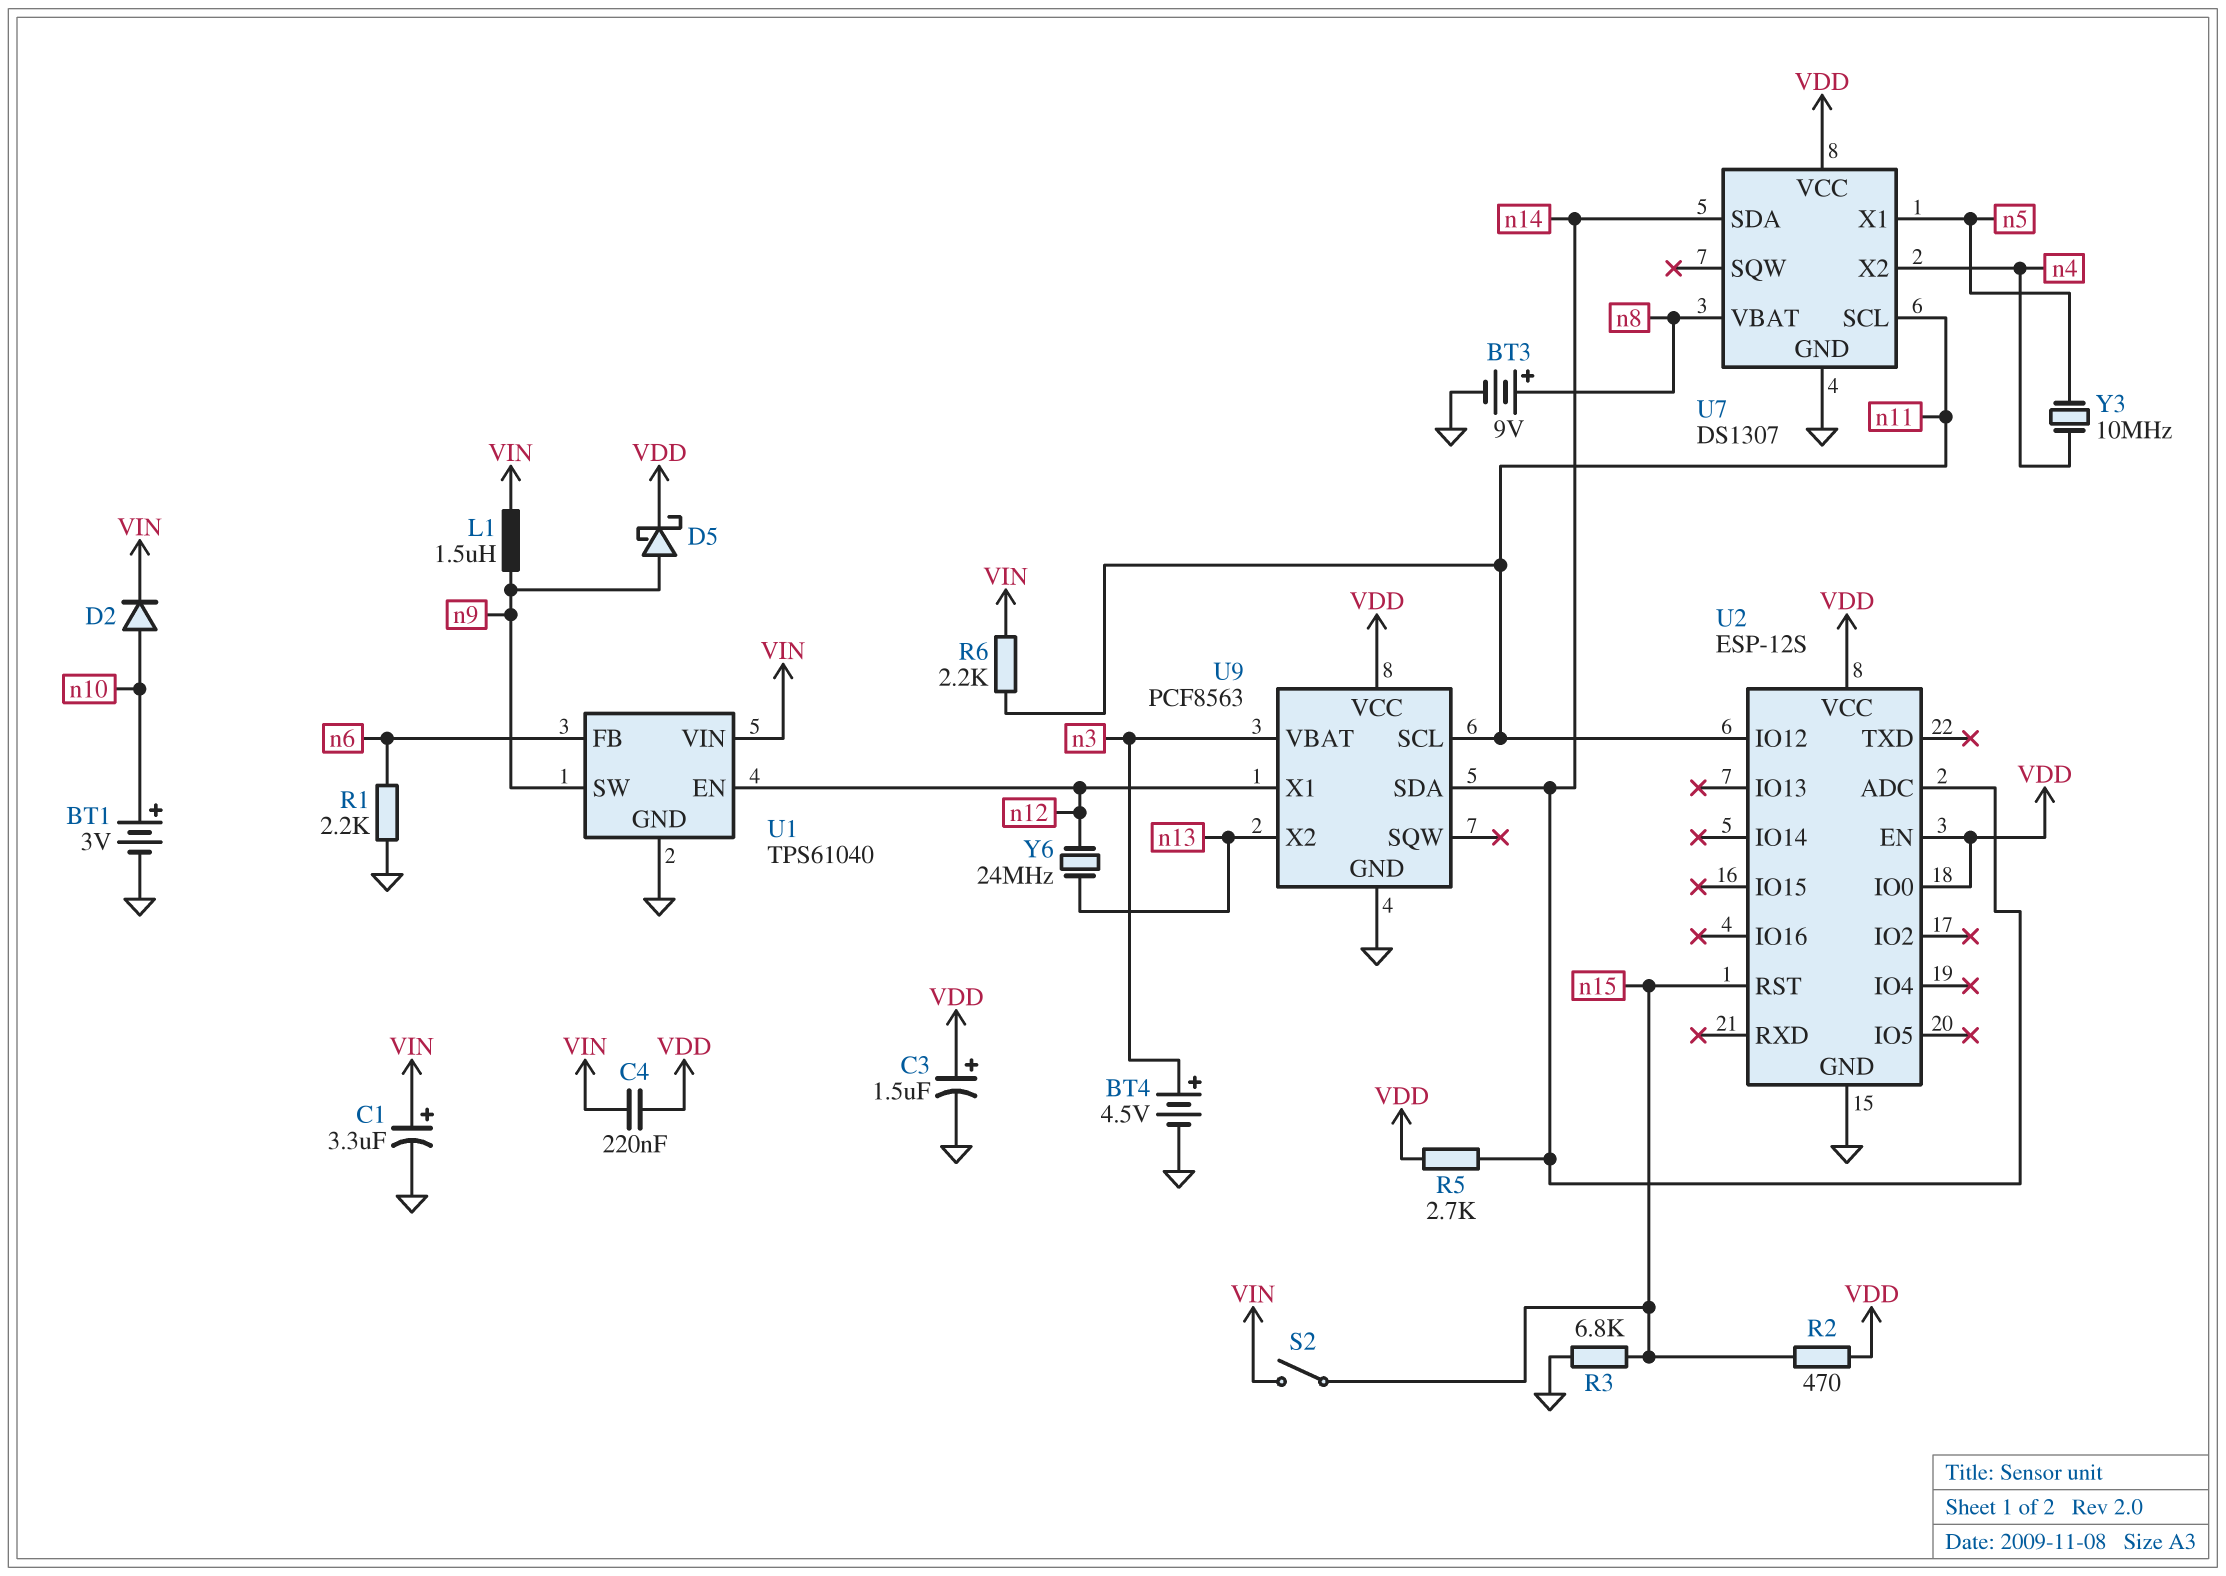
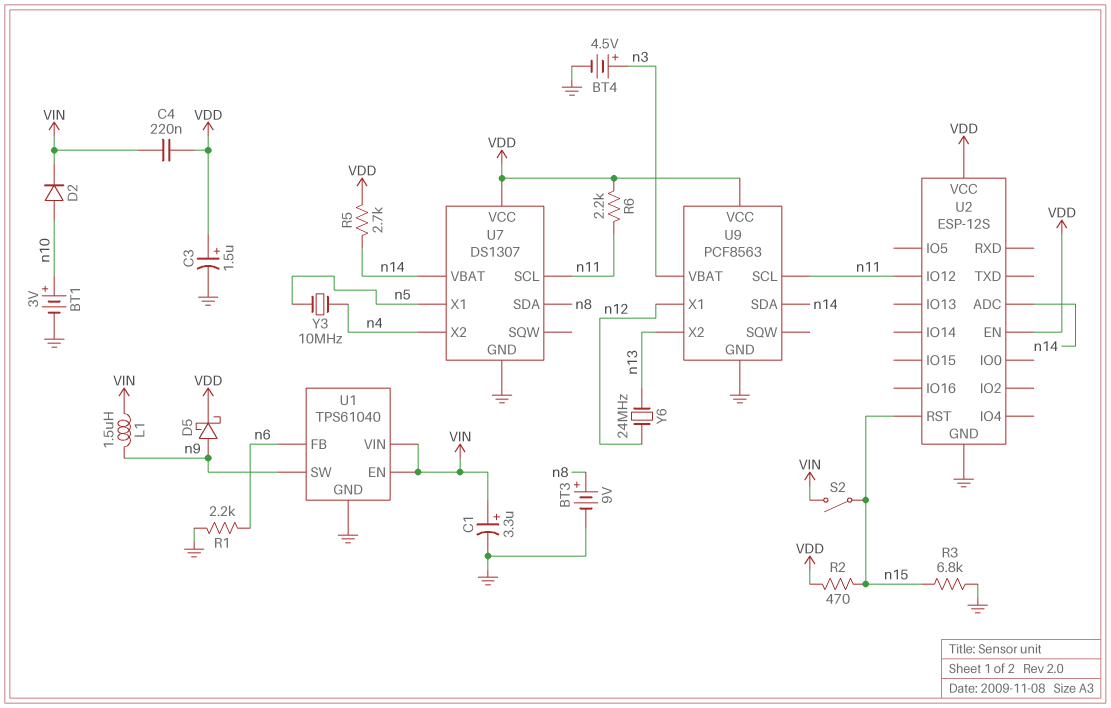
R6: 2.2k (VIN, n11) -> 2.2k (VDD, n11)
U1 pin EN: n12 -> VIN
U2 pin IO0: VDD -> none
U7 pin SDA: n14 -> n8
U7 pin VBAT: n8 -> n14

